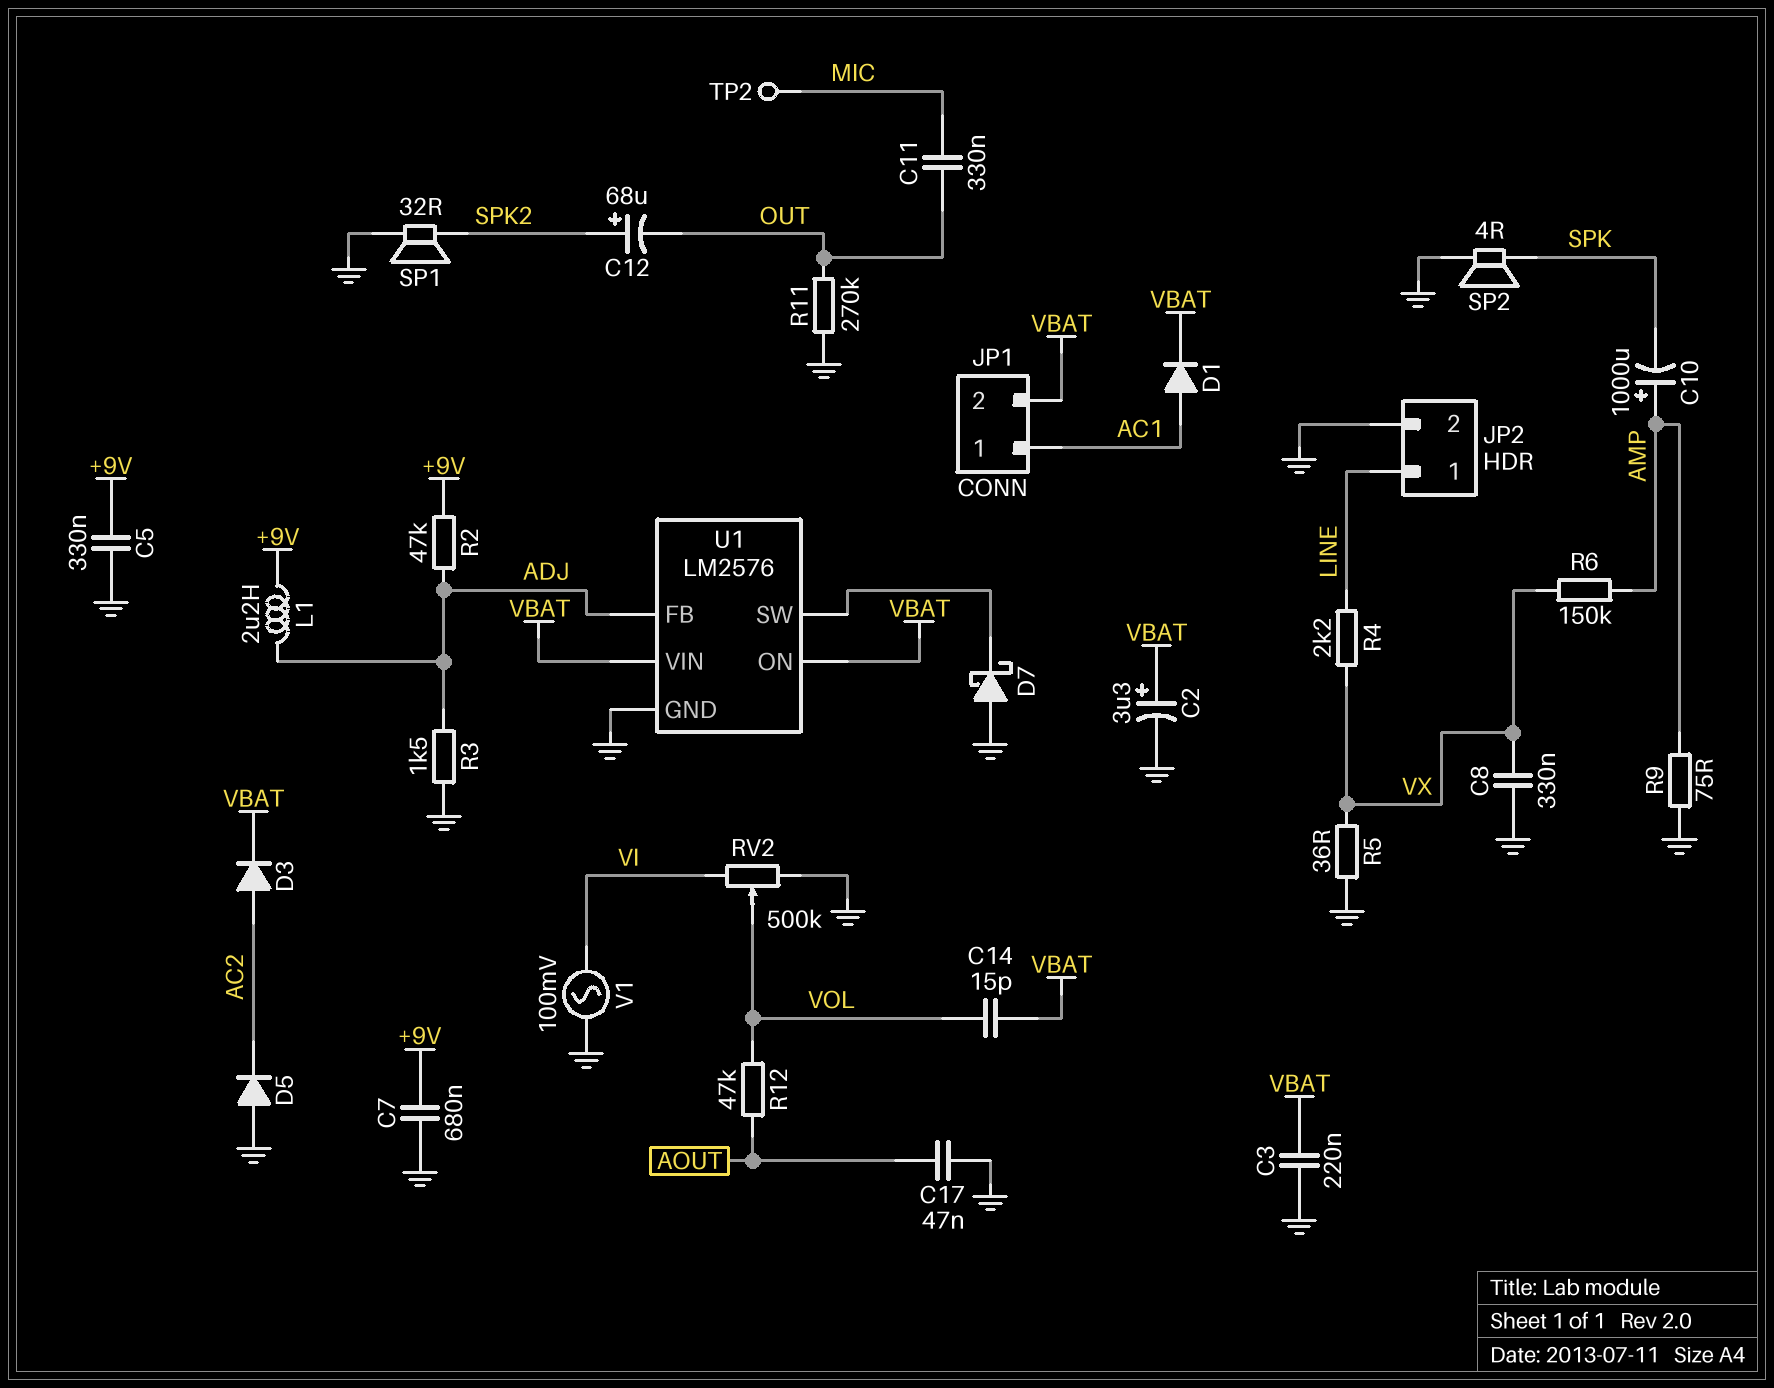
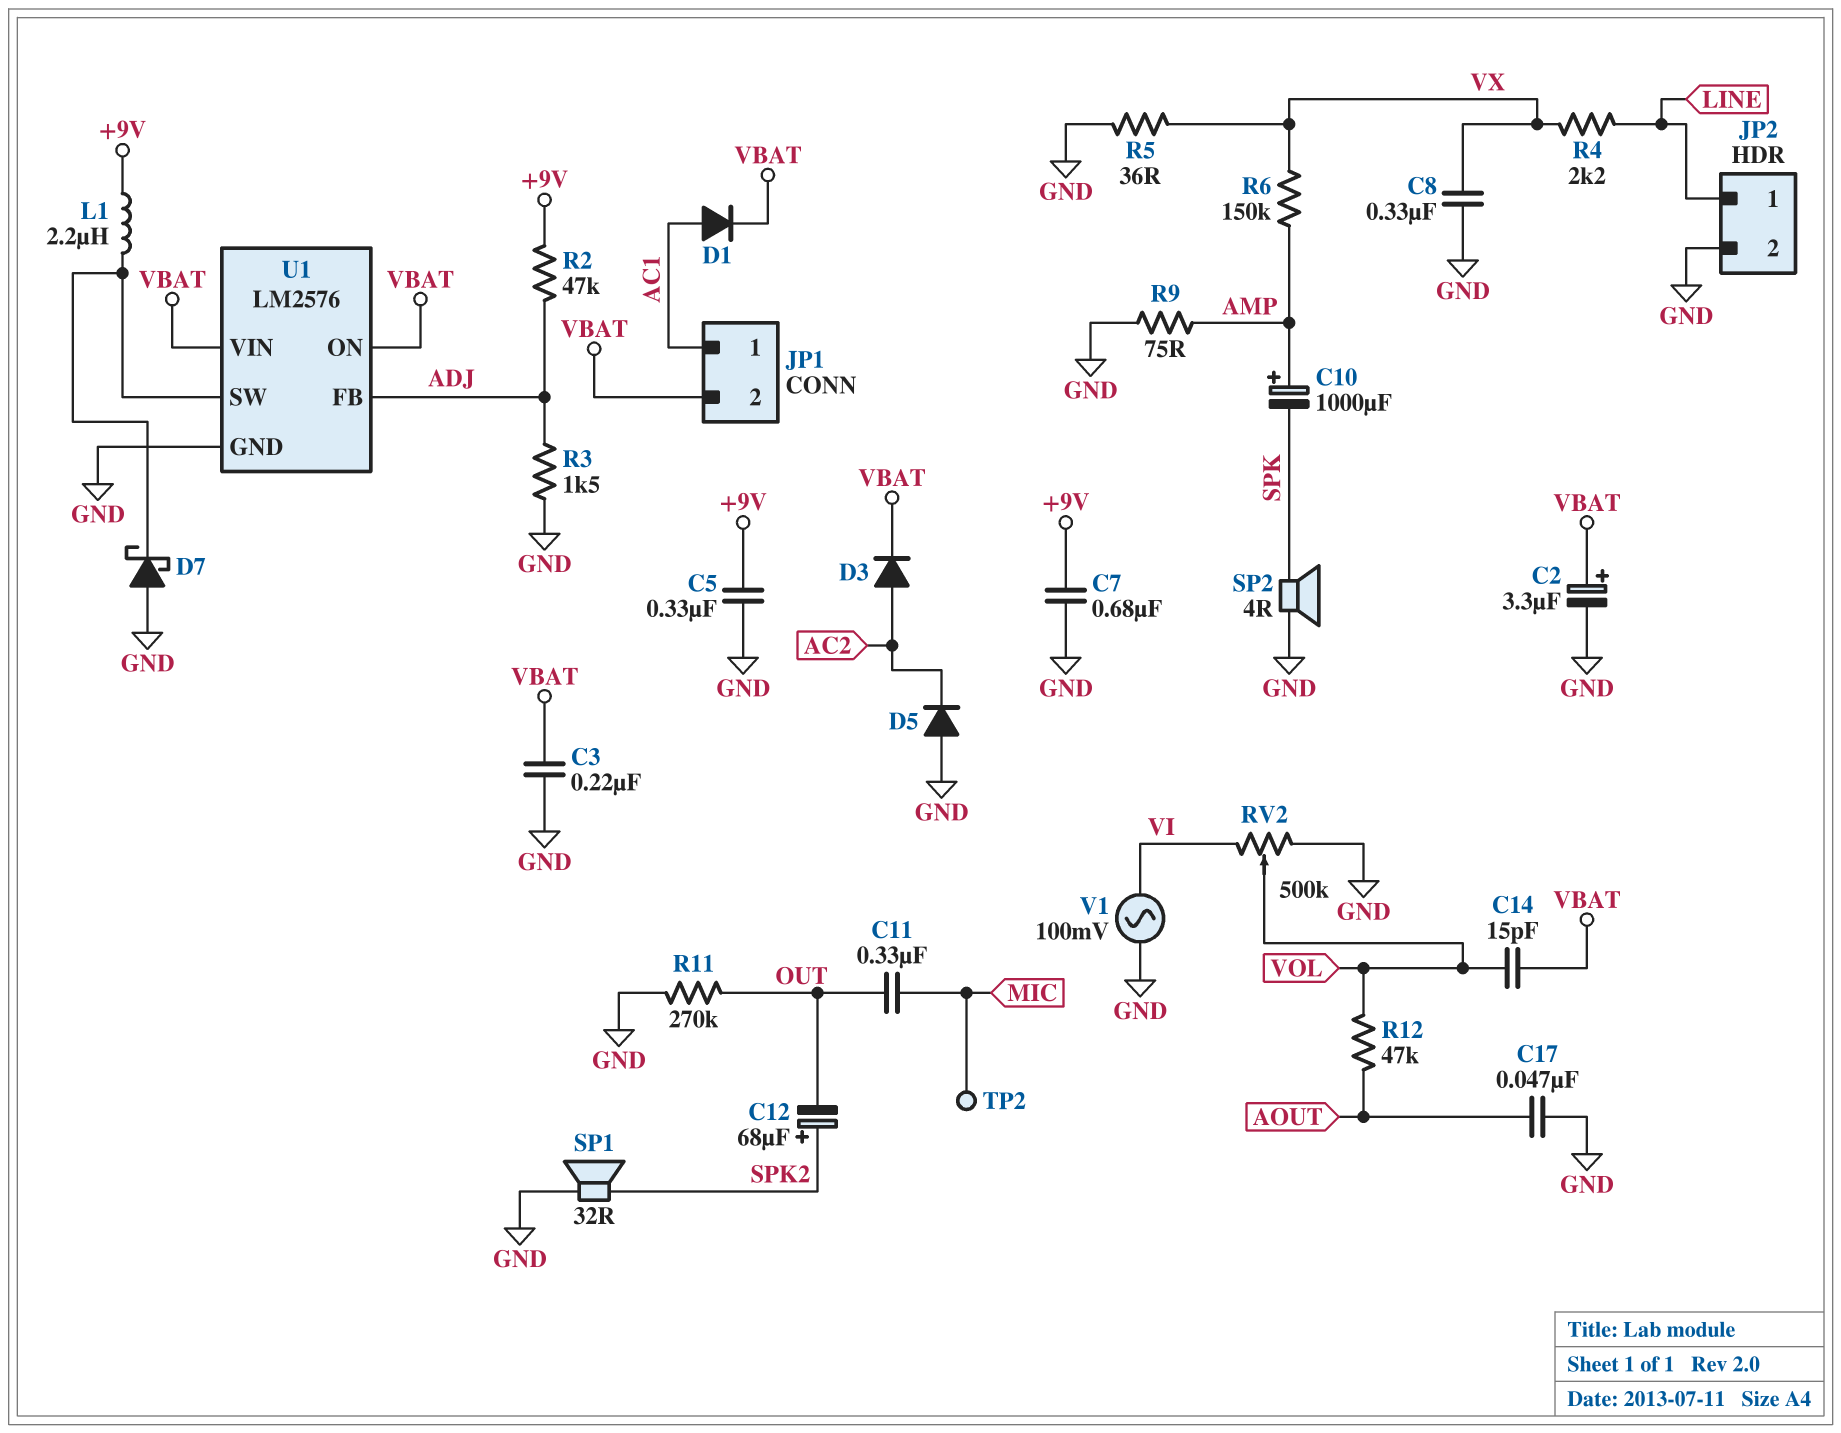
L1: 2.2uH (+9V, ADJ) -> 2.2uH (+9V, U1/SW)

